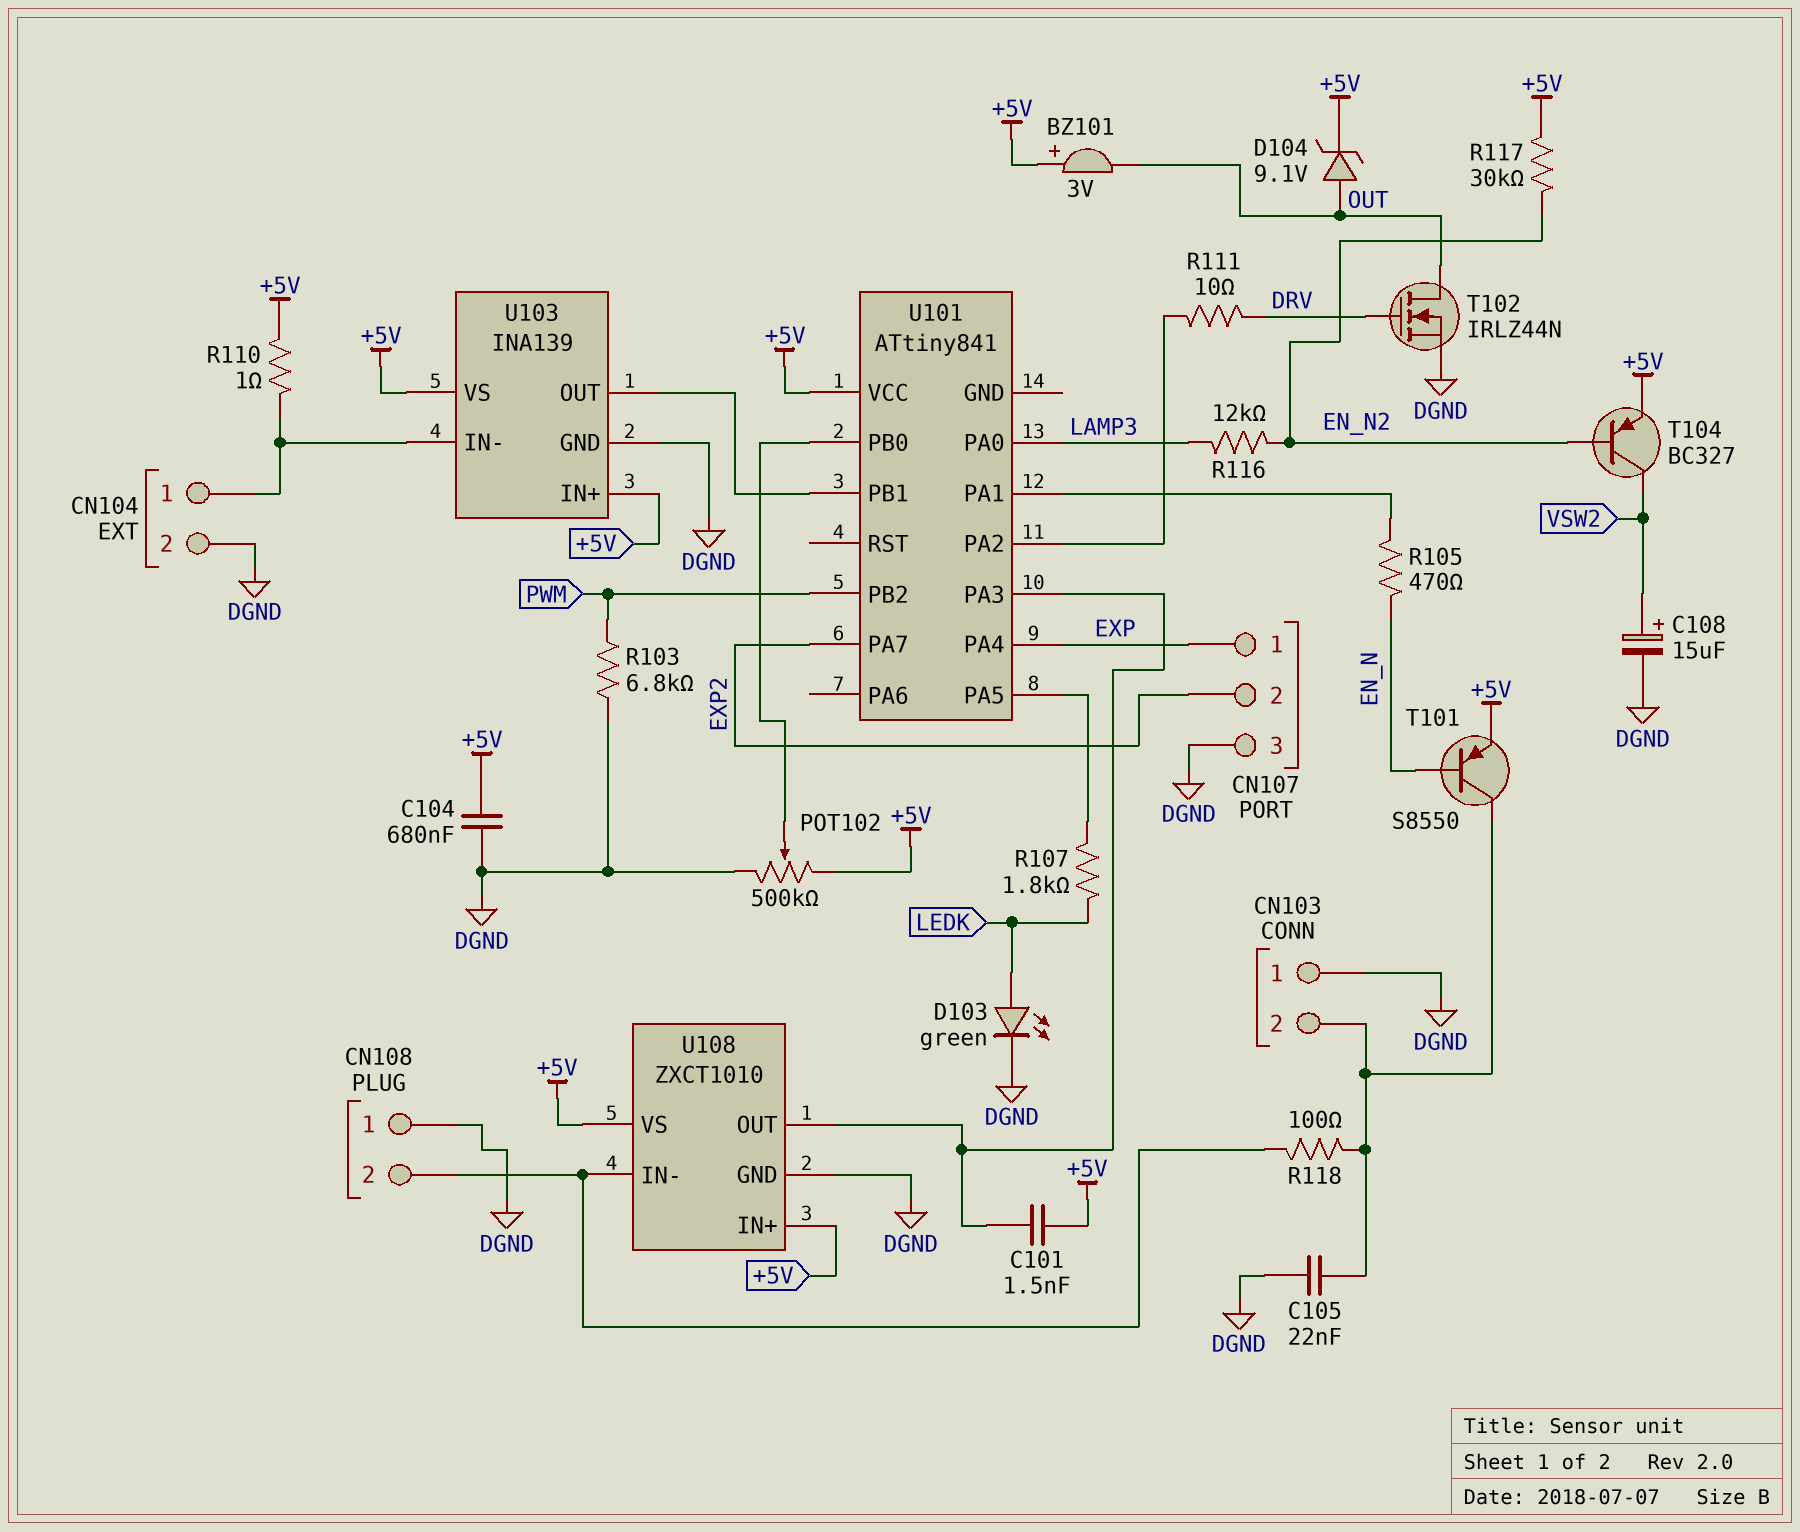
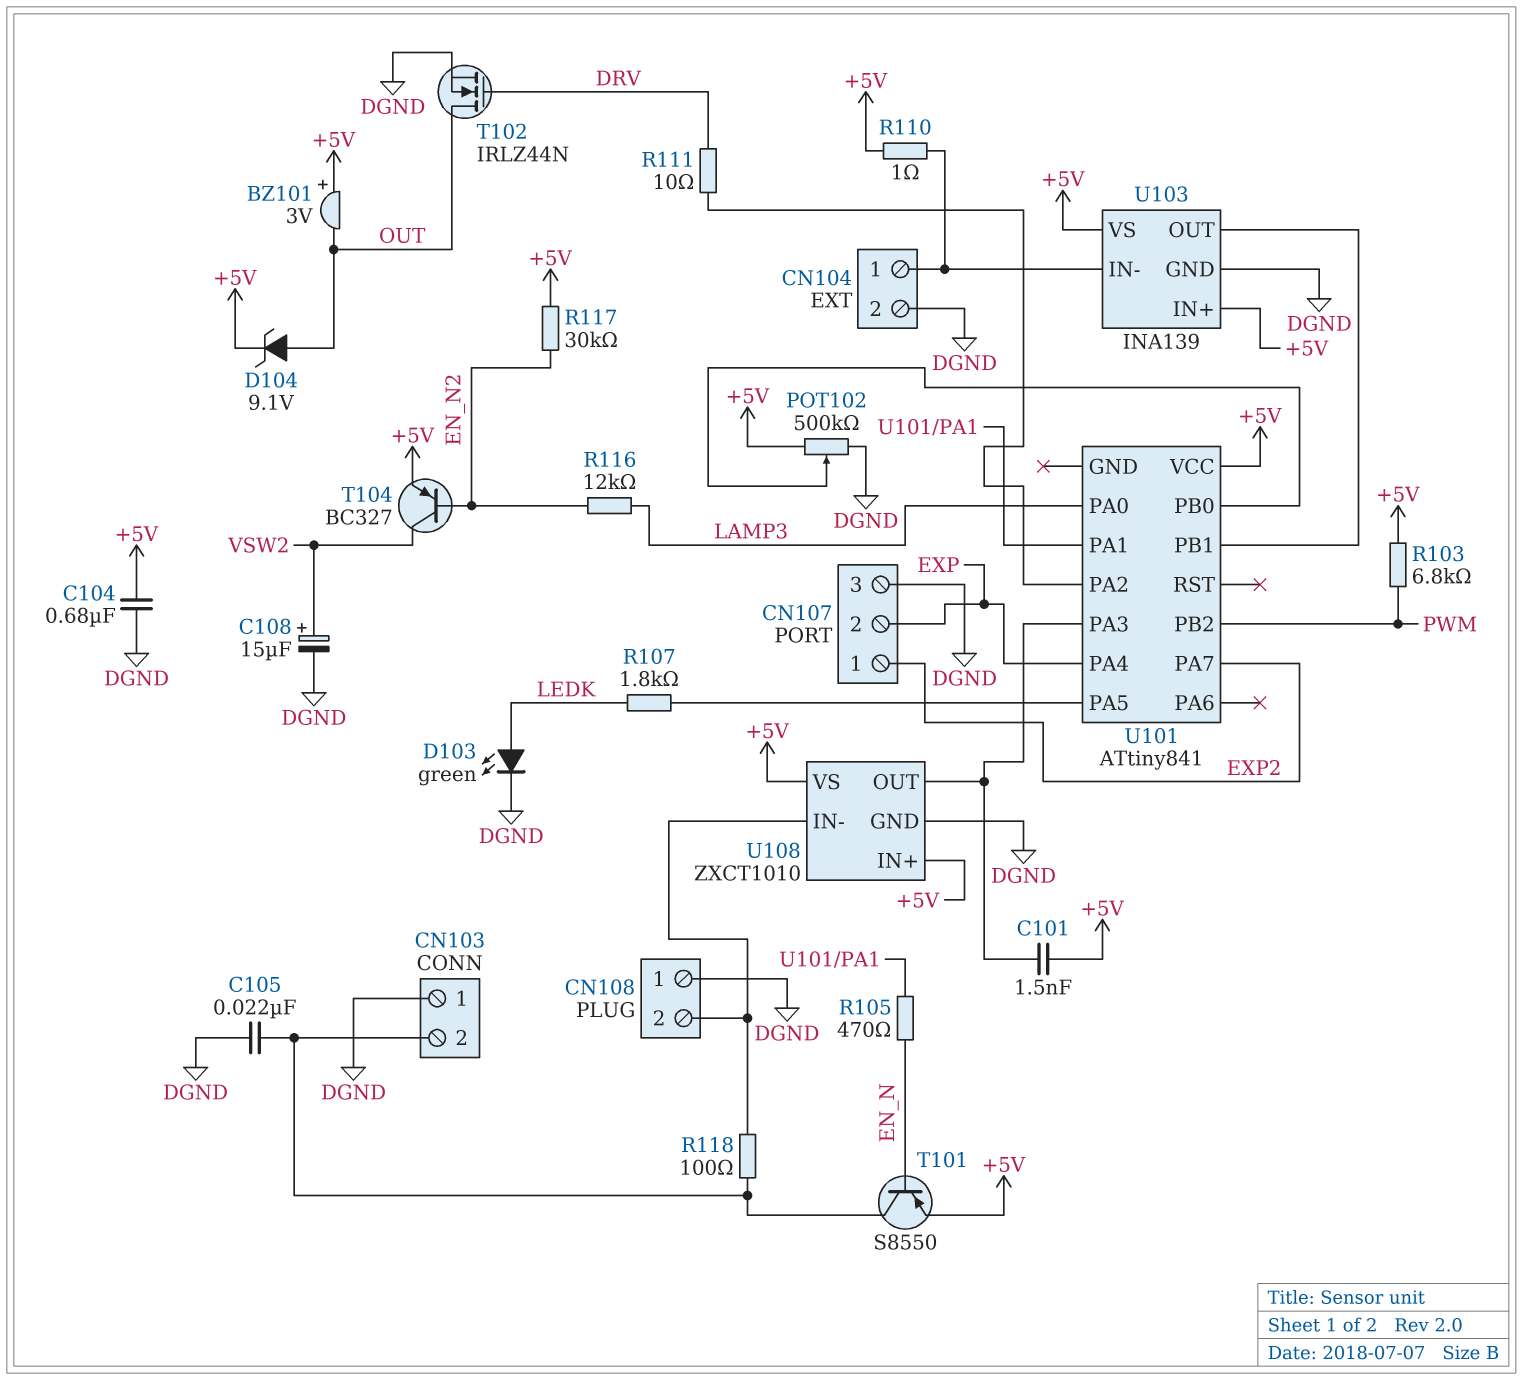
CN107 pin 1: EXP -> EXP2
CN107 pin 2: EXP2 -> EXP
R103: 6.8k (DGND, PWM) -> 6.8k (+5V, PWM)

